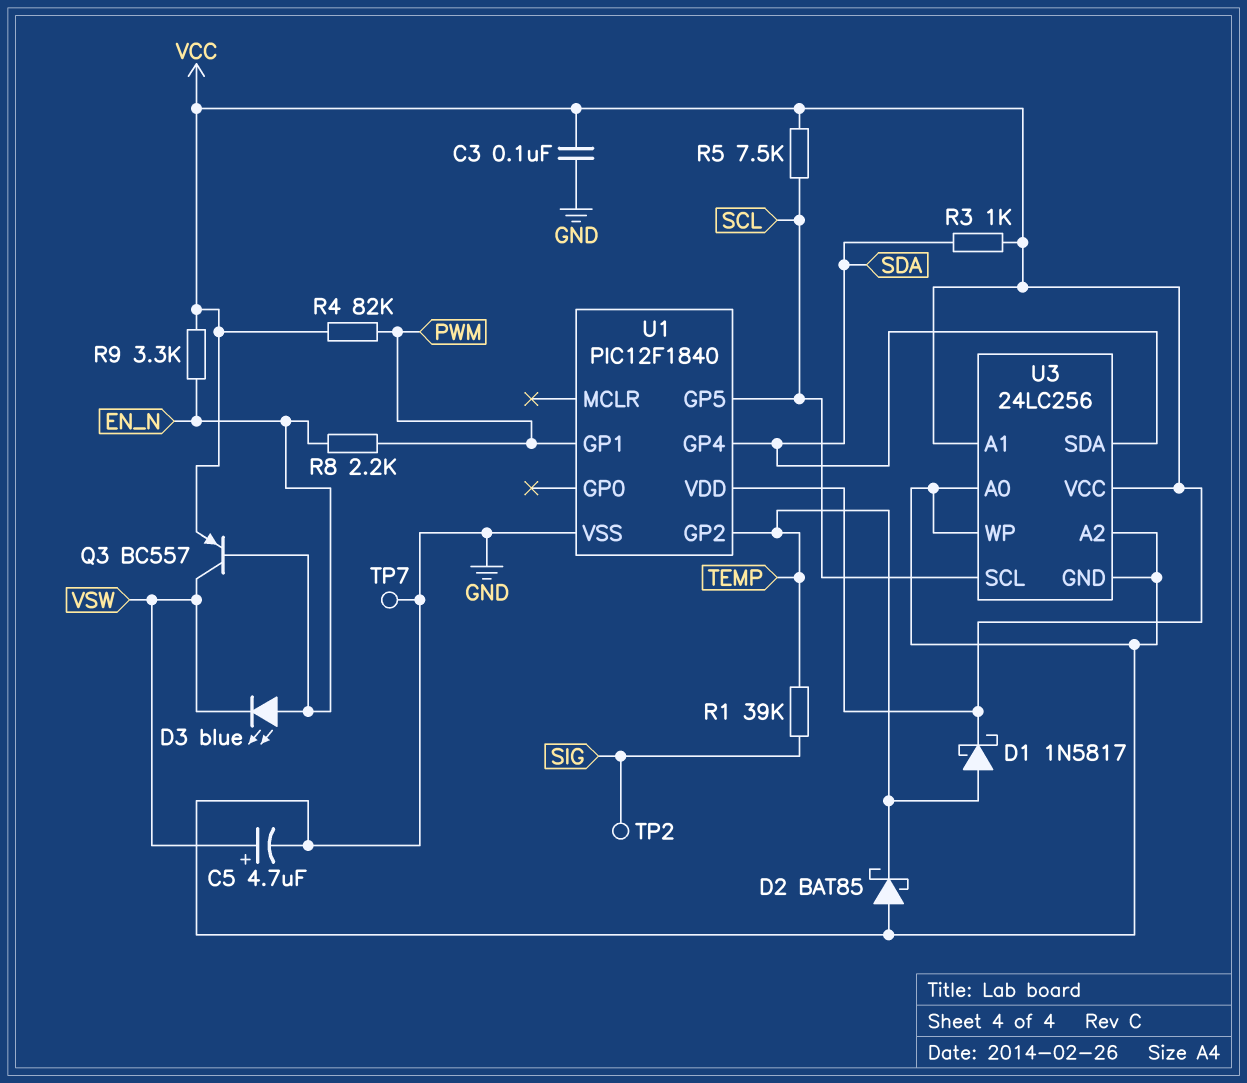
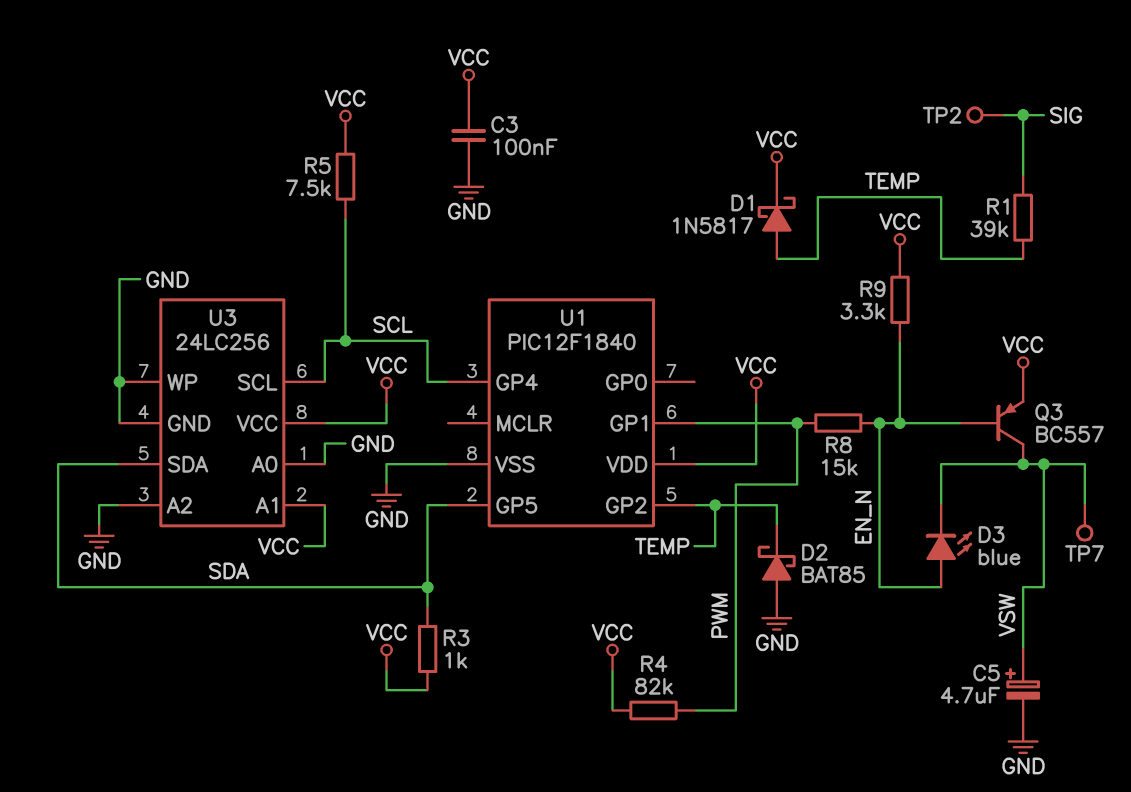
R8: 2.2k (EN_N, PWM) -> 15k (EN_N, PWM)
TP7: test point (GND) -> test point (VSW)
U1 pin GP4: SDA -> SCL
U1 pin GP5: SCL -> SDA

